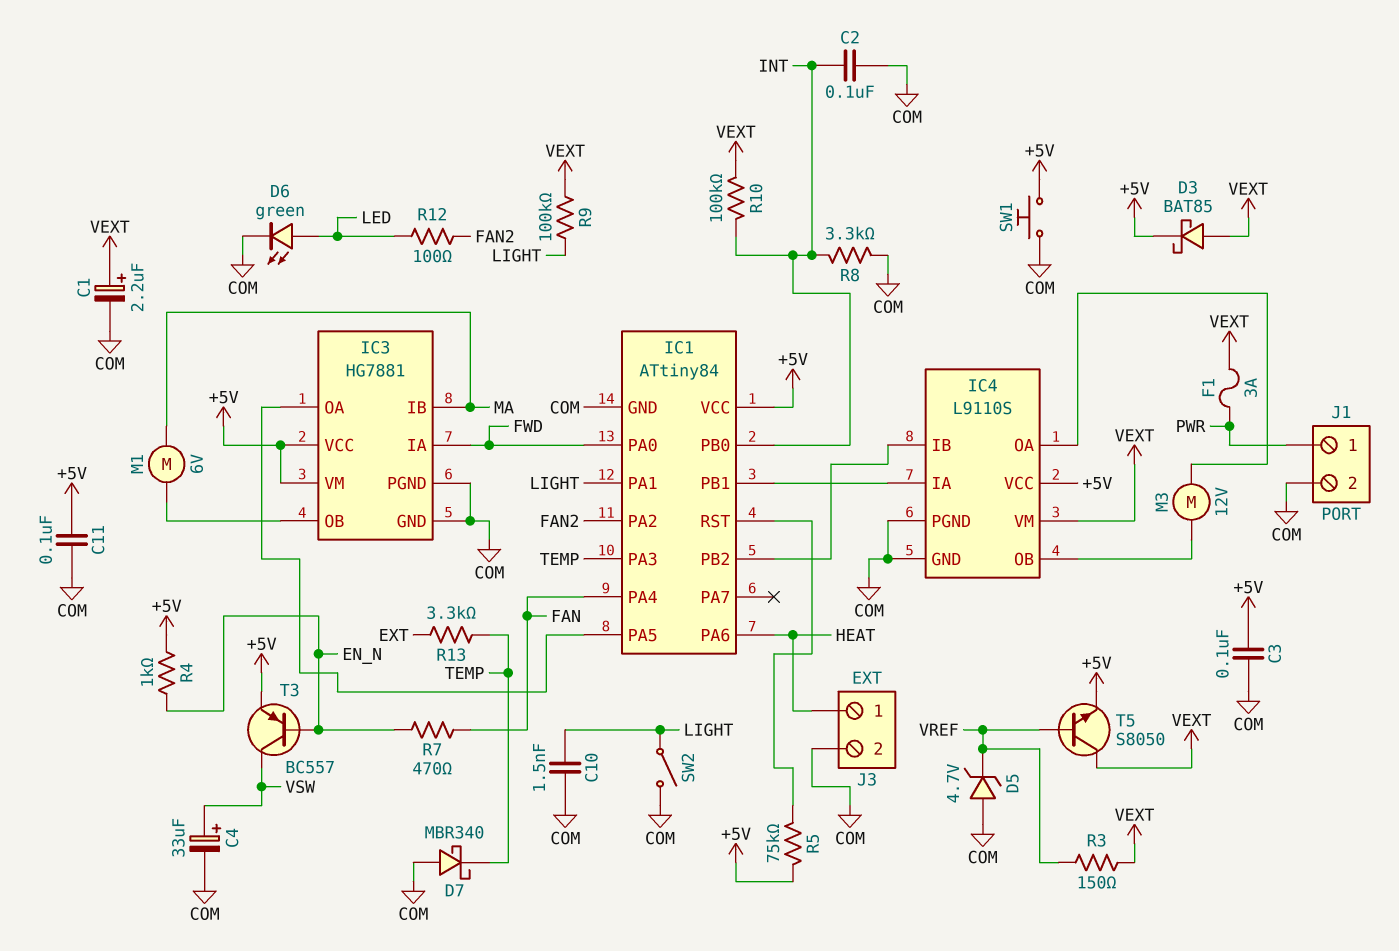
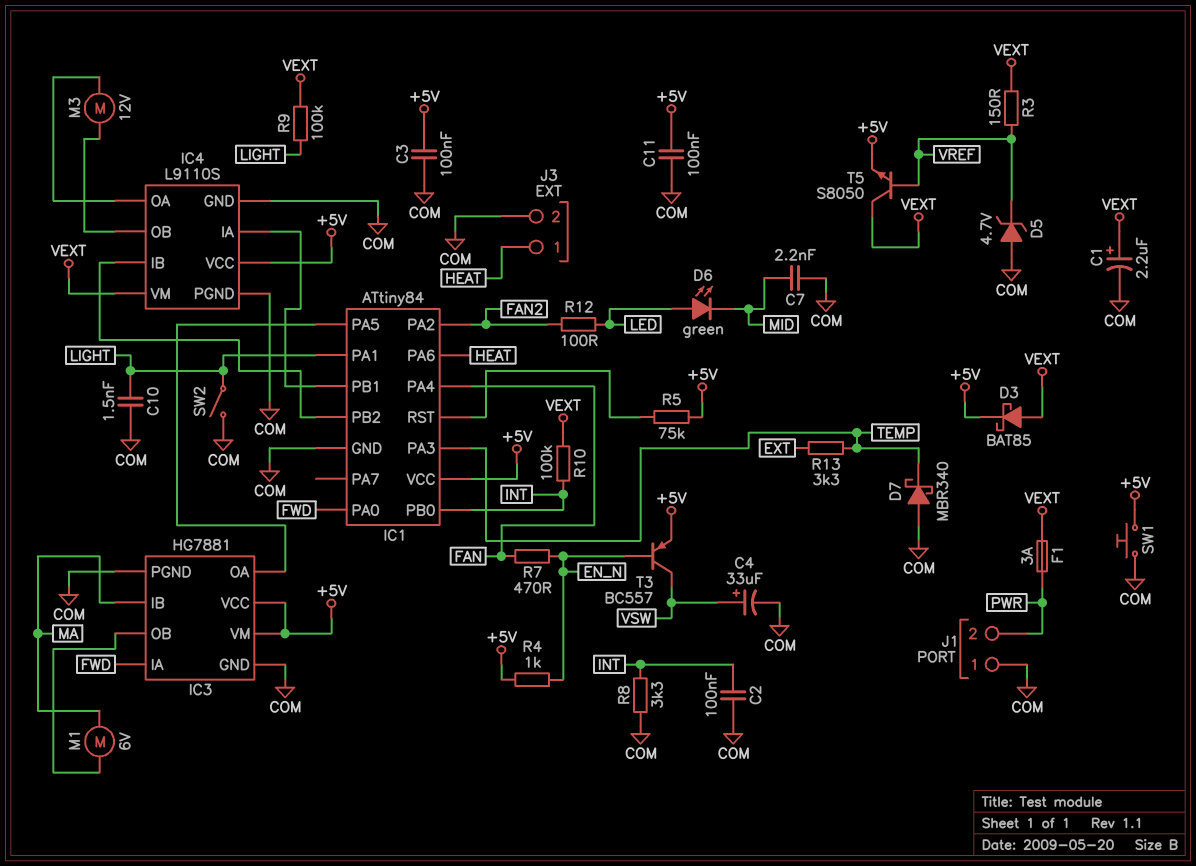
C7: none -> 2.2nF (COM, MID)
D6: LED green (A LED, K COM) -> LED green (A LED, K MID)
J1 pin 1: PWR -> COM
J1 pin 2: COM -> PWR

